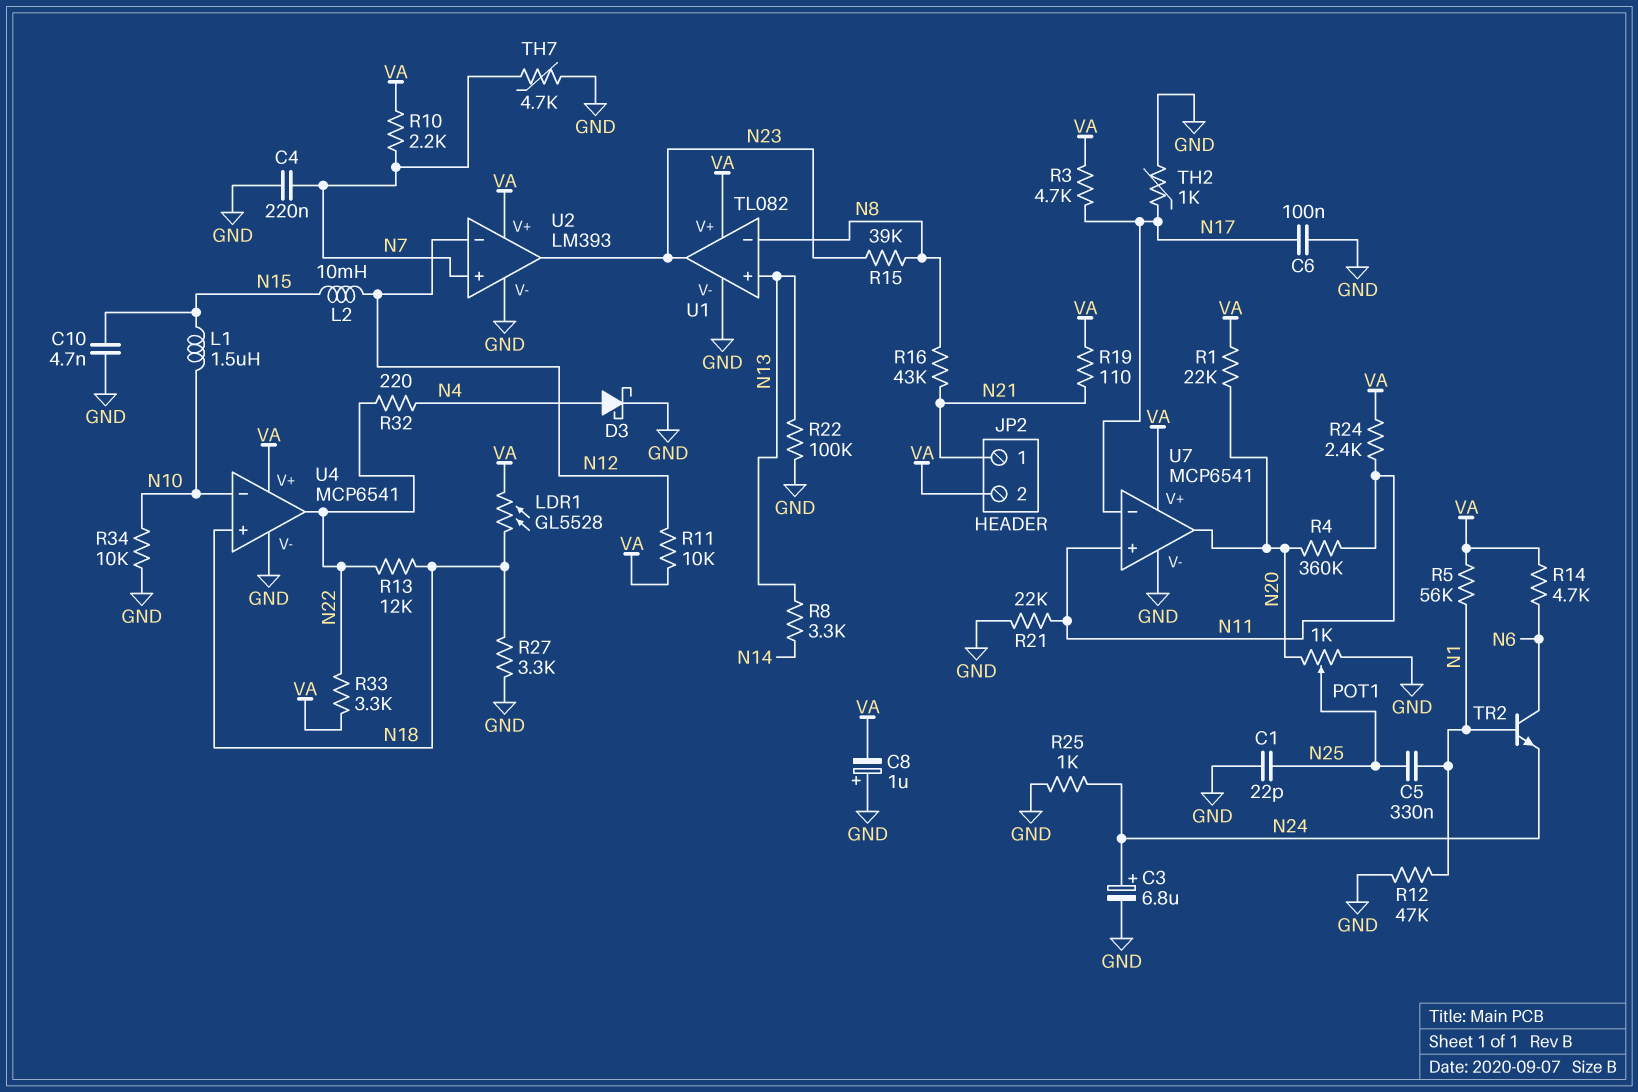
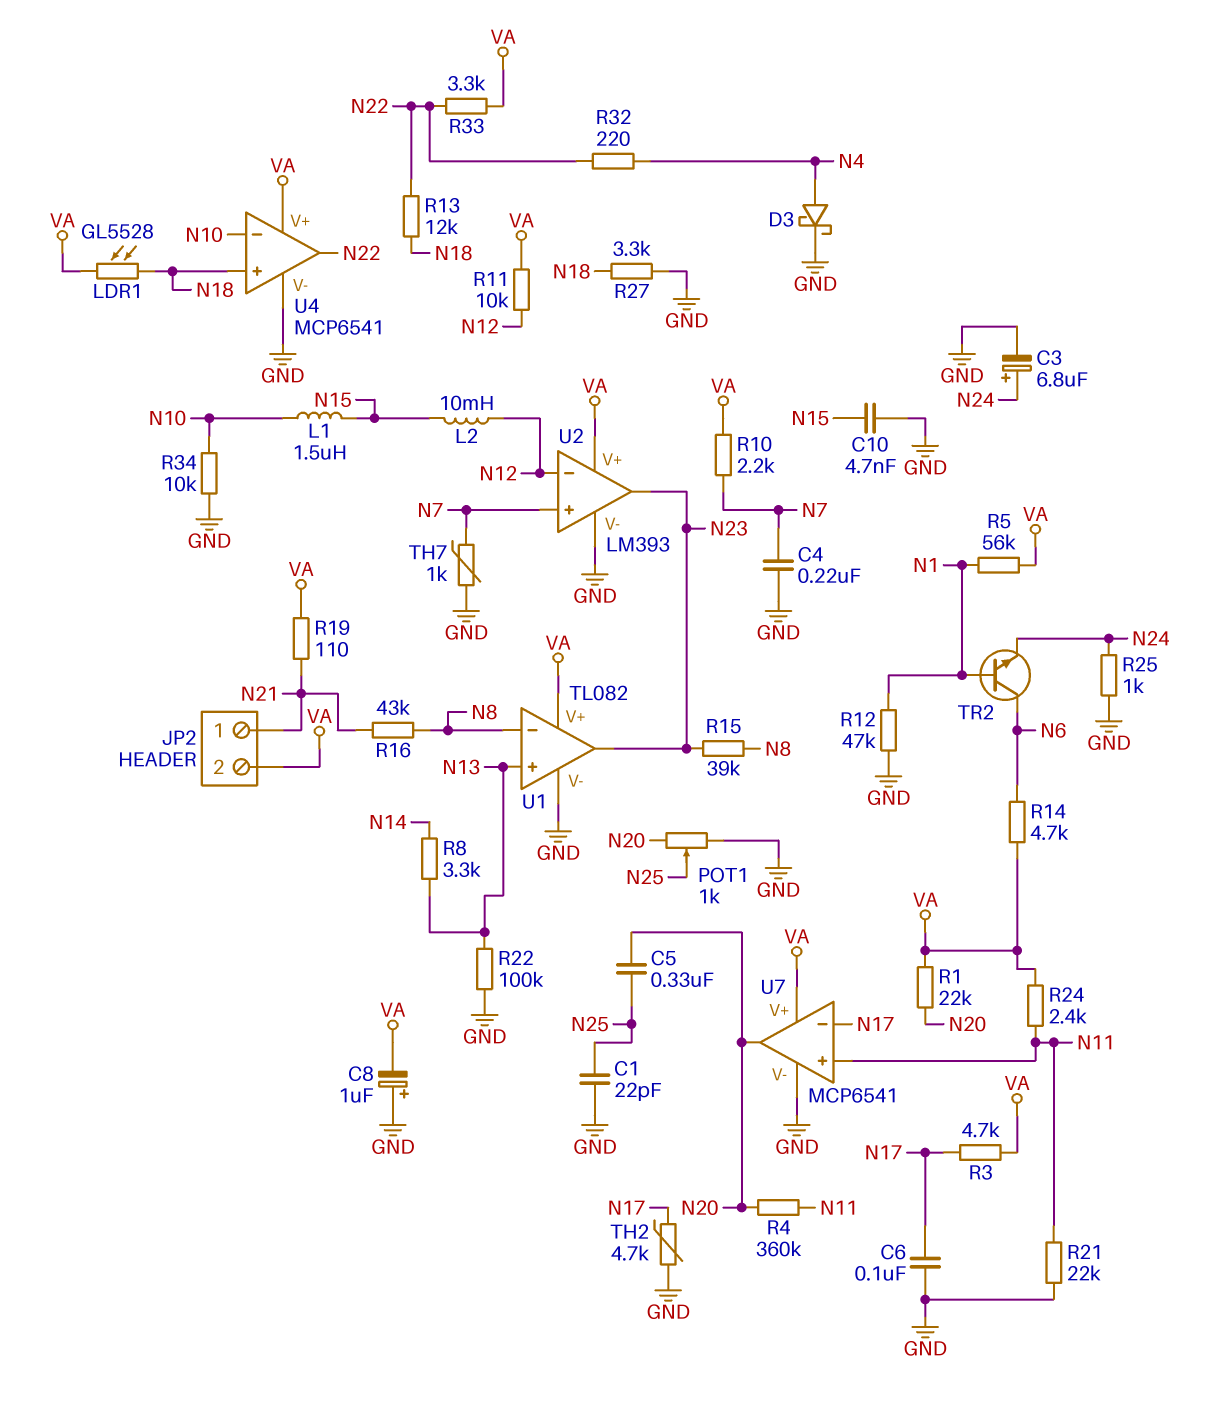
C5: 330nF (N1, N25) -> 330nF (N20, N25)
TH2: 1k (GND, N17) -> 4.7k (GND, N17)
TH7: 4.7k (GND, N7) -> 1k (GND, N7)

